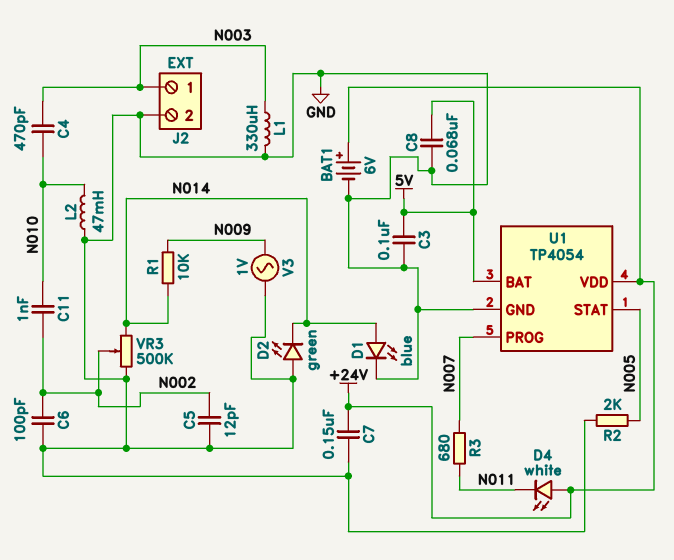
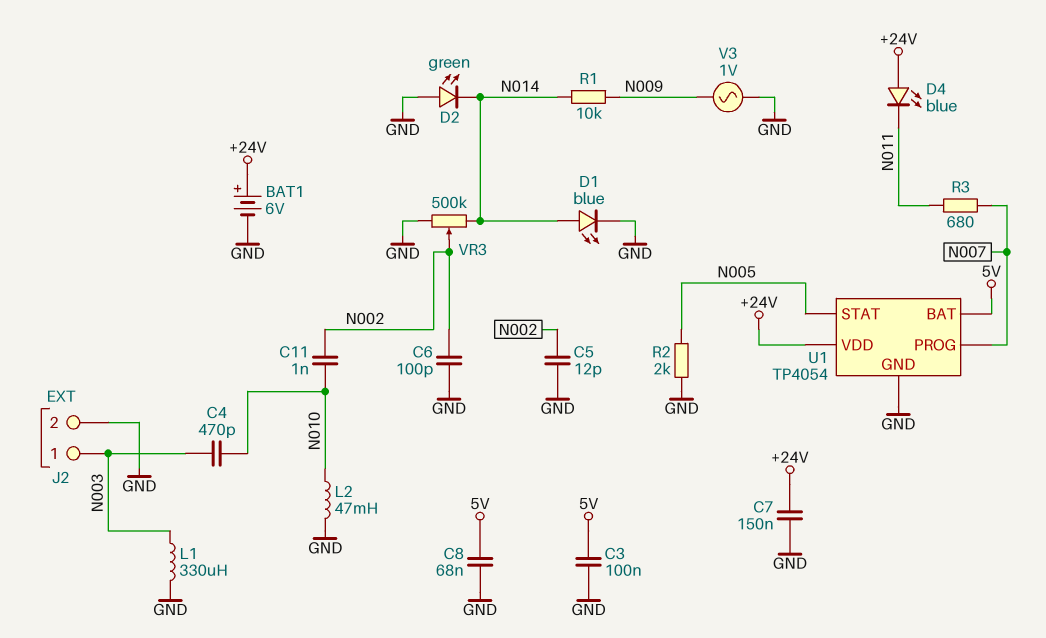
D4: LED white (A +24V, K N011) -> LED blue (A +24V, K N011)

